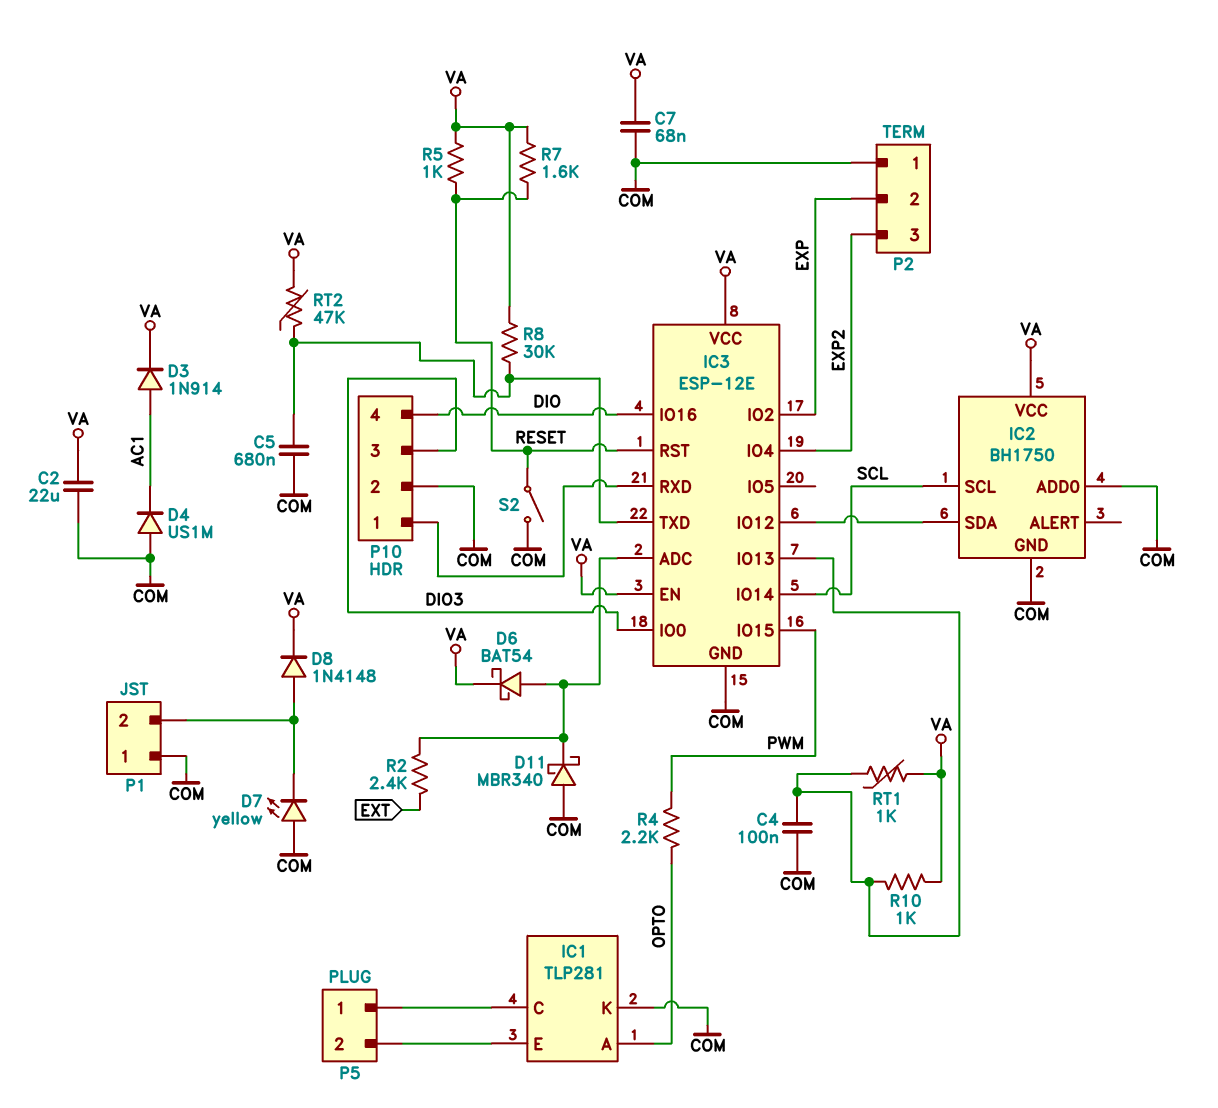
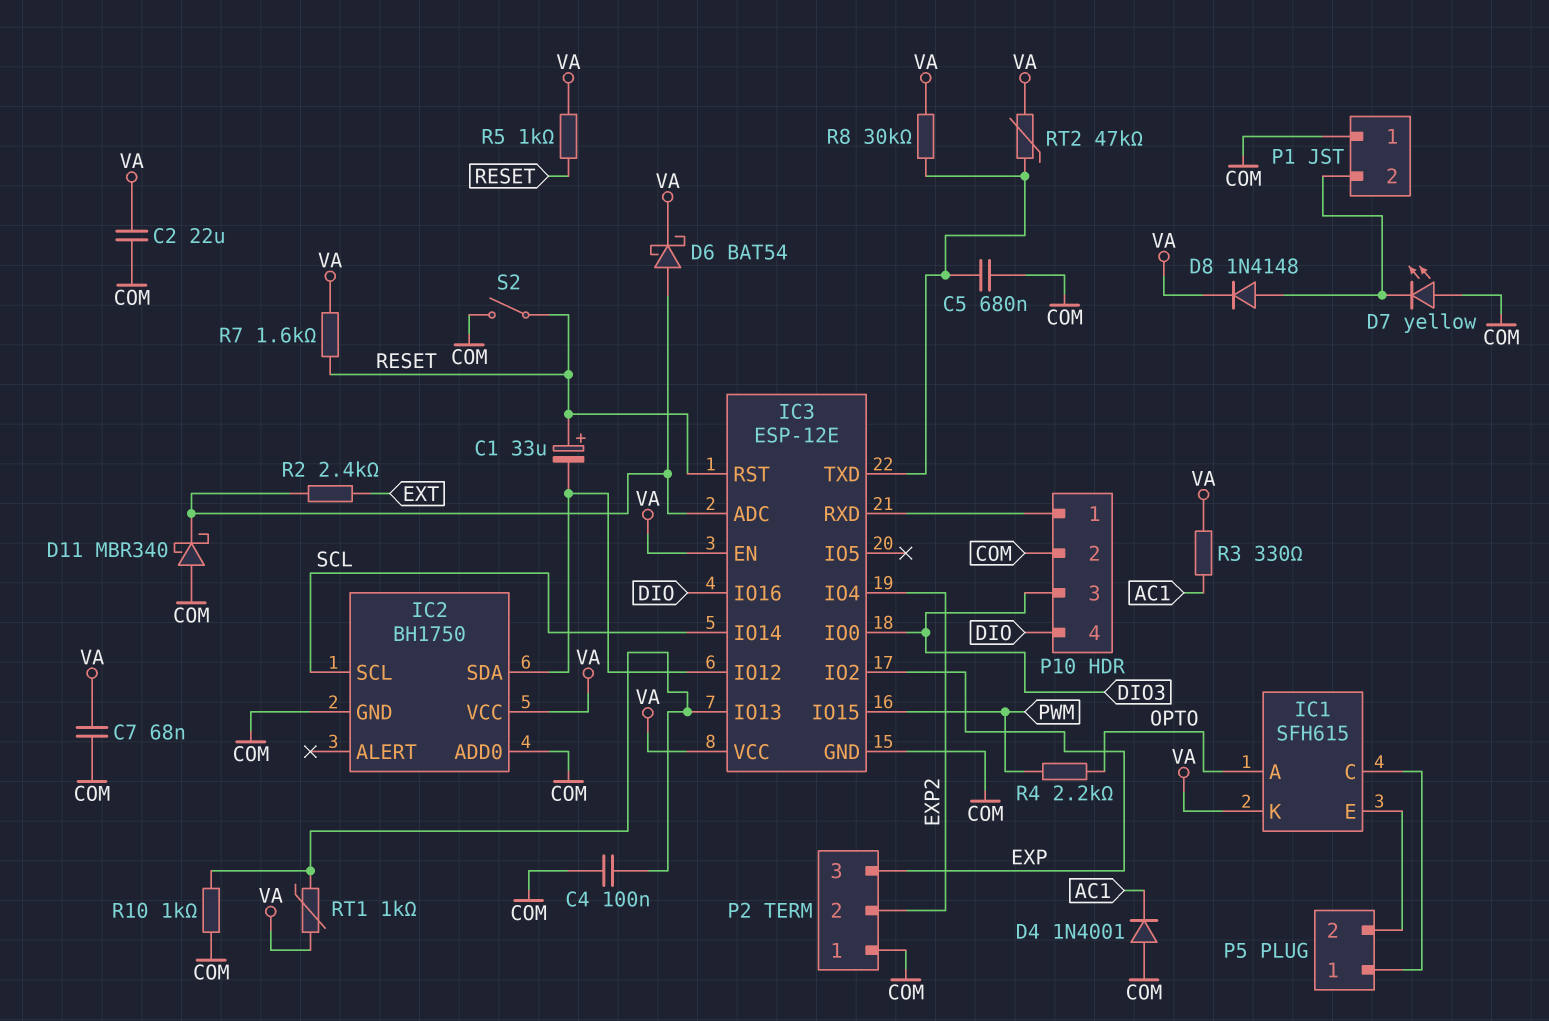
C1: none -> 33uF (plus RESET, minus IC2/SDA)
D3: diode 1N914 (A AC1, K VA) -> none
D4: diode US1M (A COM, K AC1) -> diode 1N4001 (A COM, K AC1)
IC1: TLP281 -> SFH615
IC1 pin K: COM -> VA
P2 pin 2: EXP -> EXP2
P2 pin 3: EXP2 -> EXP
R3: none -> 330 (AC1, VA)
R10: 1k (IC3/IO13, VA) -> 1k (COM, IC3/IO13)

